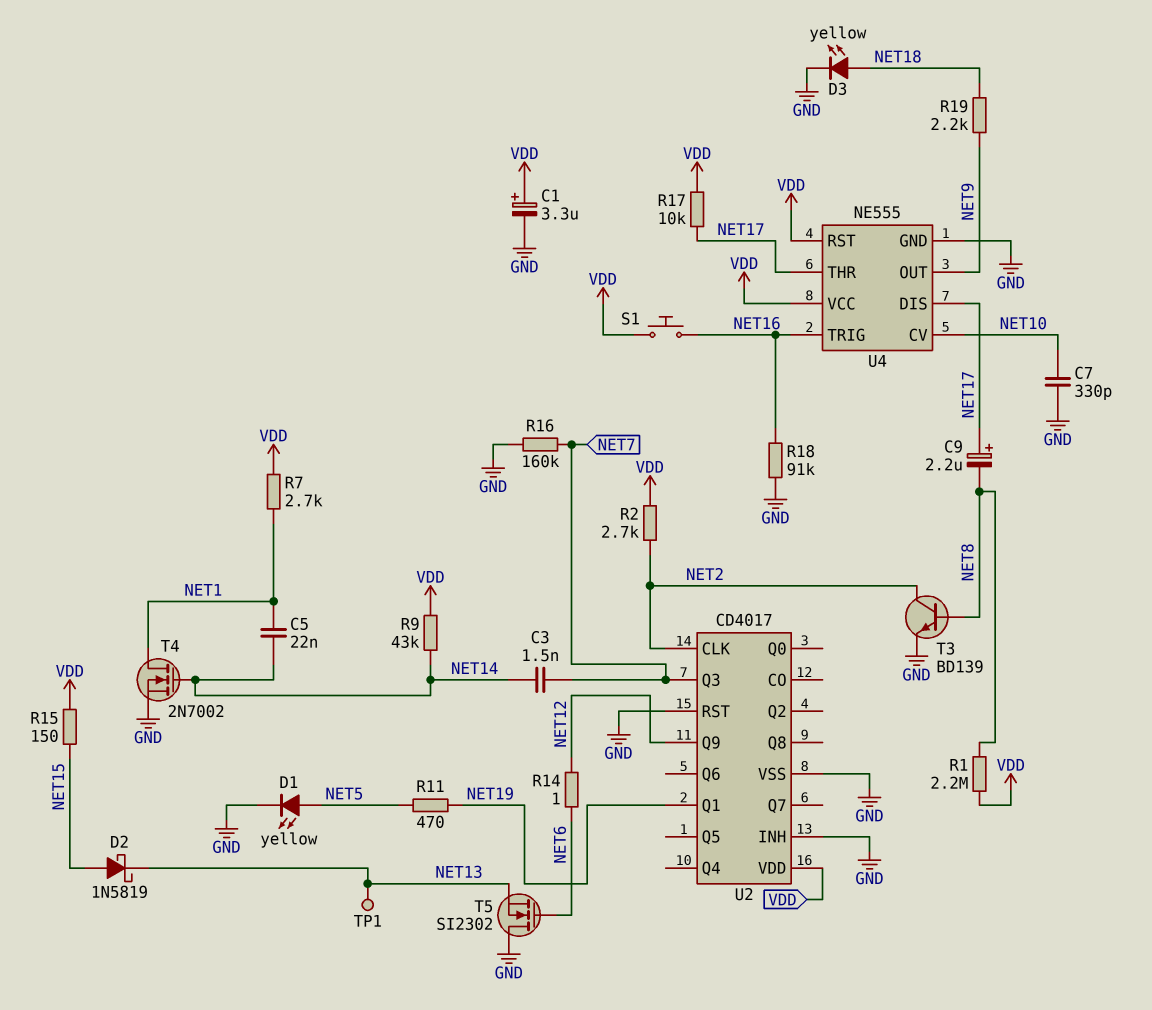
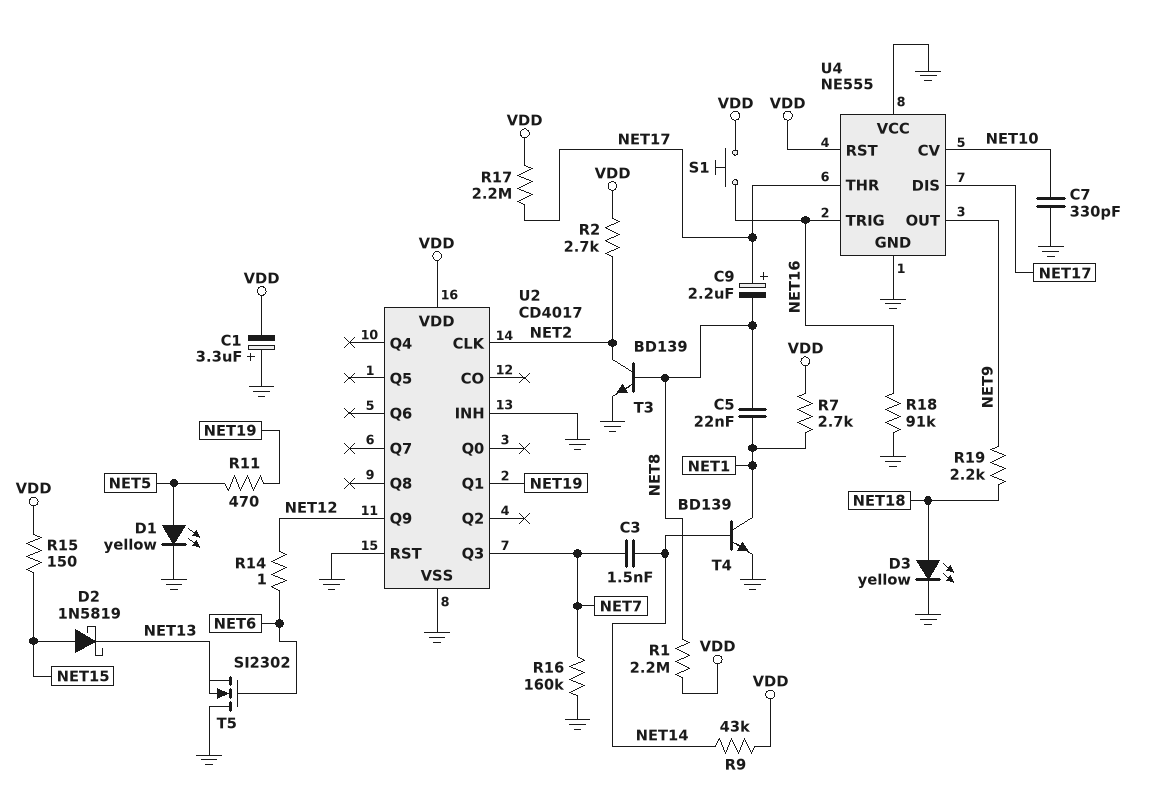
C1: 3.3uF (plus VDD, minus GND) -> 3.3uF (plus GND, minus VDD)
C5: 22nF (NET1, NET14) -> 22nF (NET1, NET8)
R17: 10k (NET17, VDD) -> 2.2M (NET17, VDD)
T4: NMOS 2N7002 (G NET14, D NET1, S GND) -> NPN BD139 (B NET14, C NET1, E GND)
TP1: test point (NET13) -> none
U4 pin VCC: VDD -> GND

